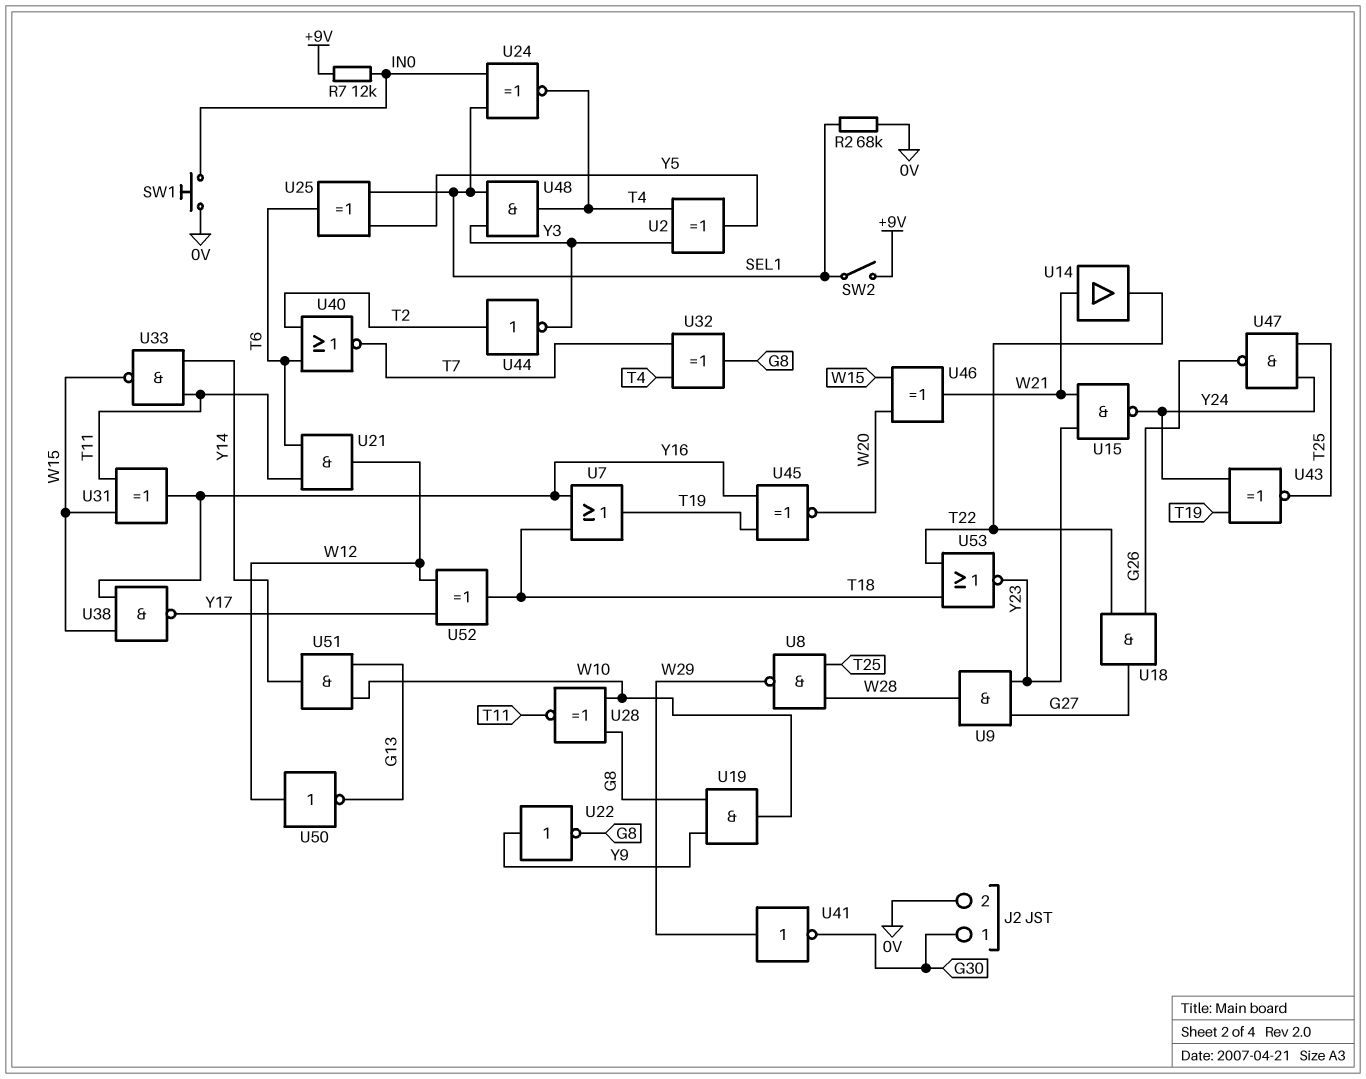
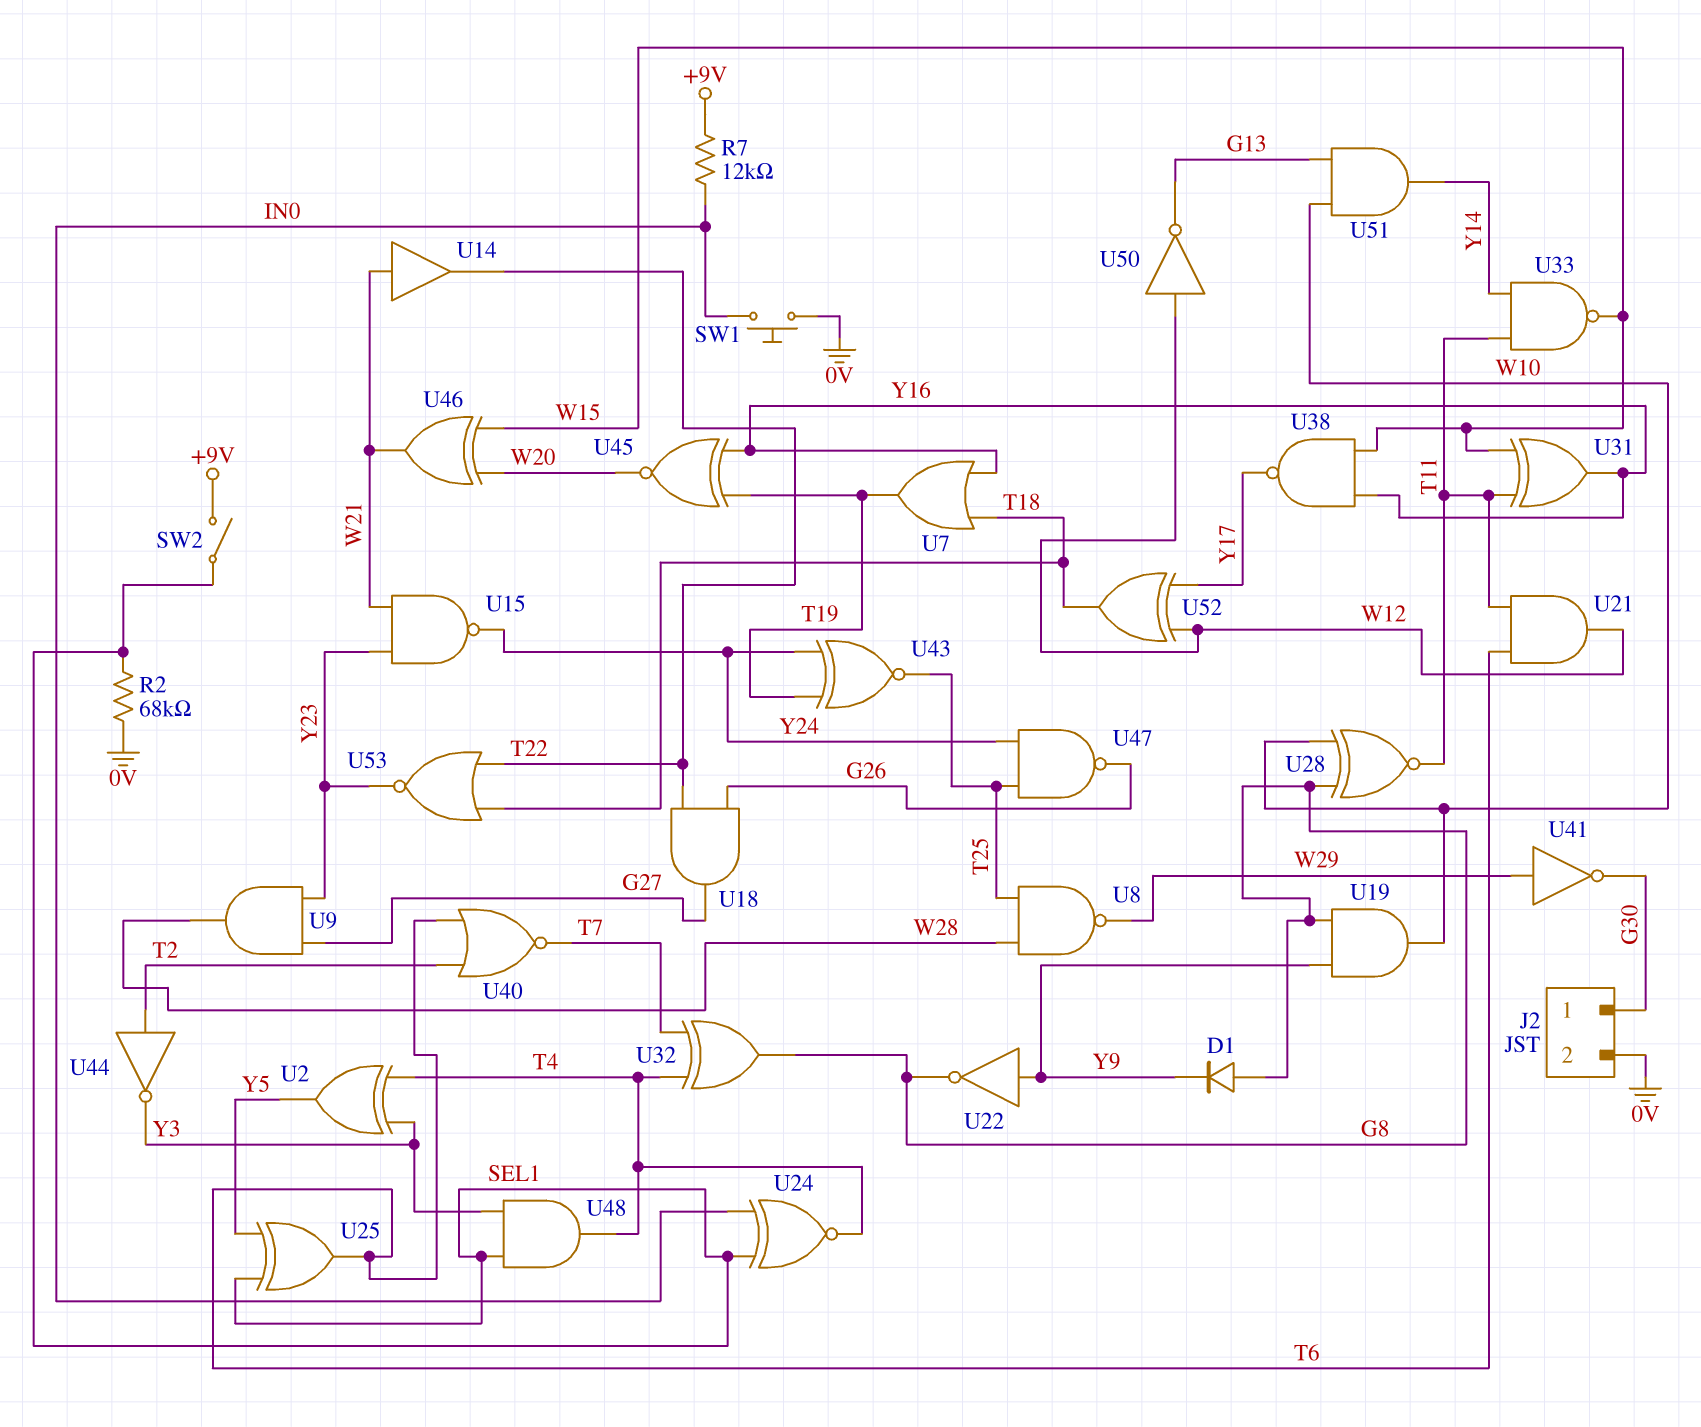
D1: none -> diode (A G8, K Y9)

